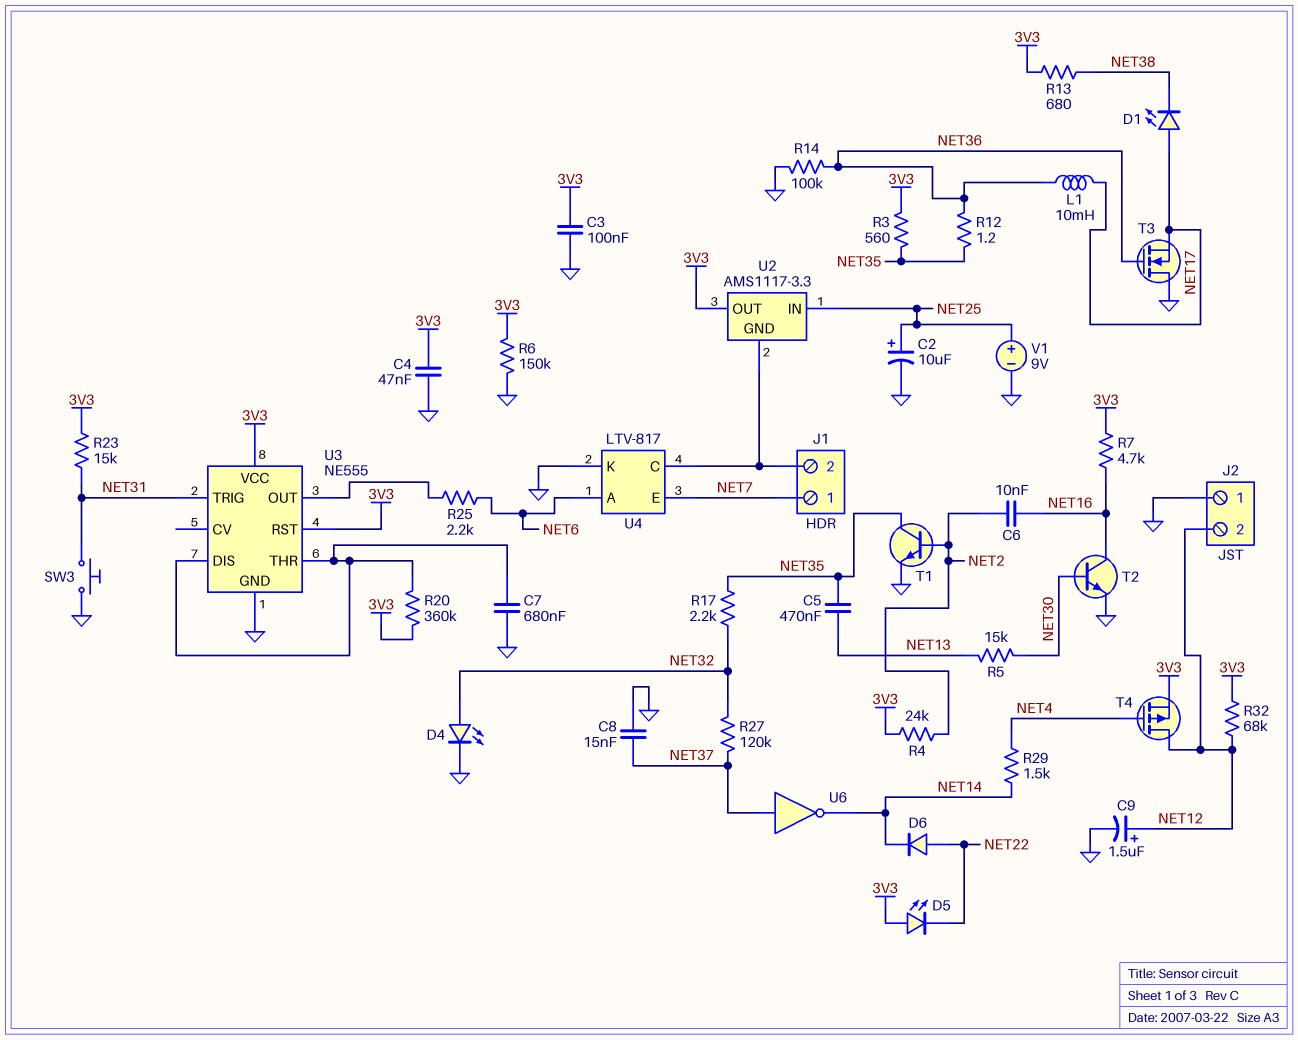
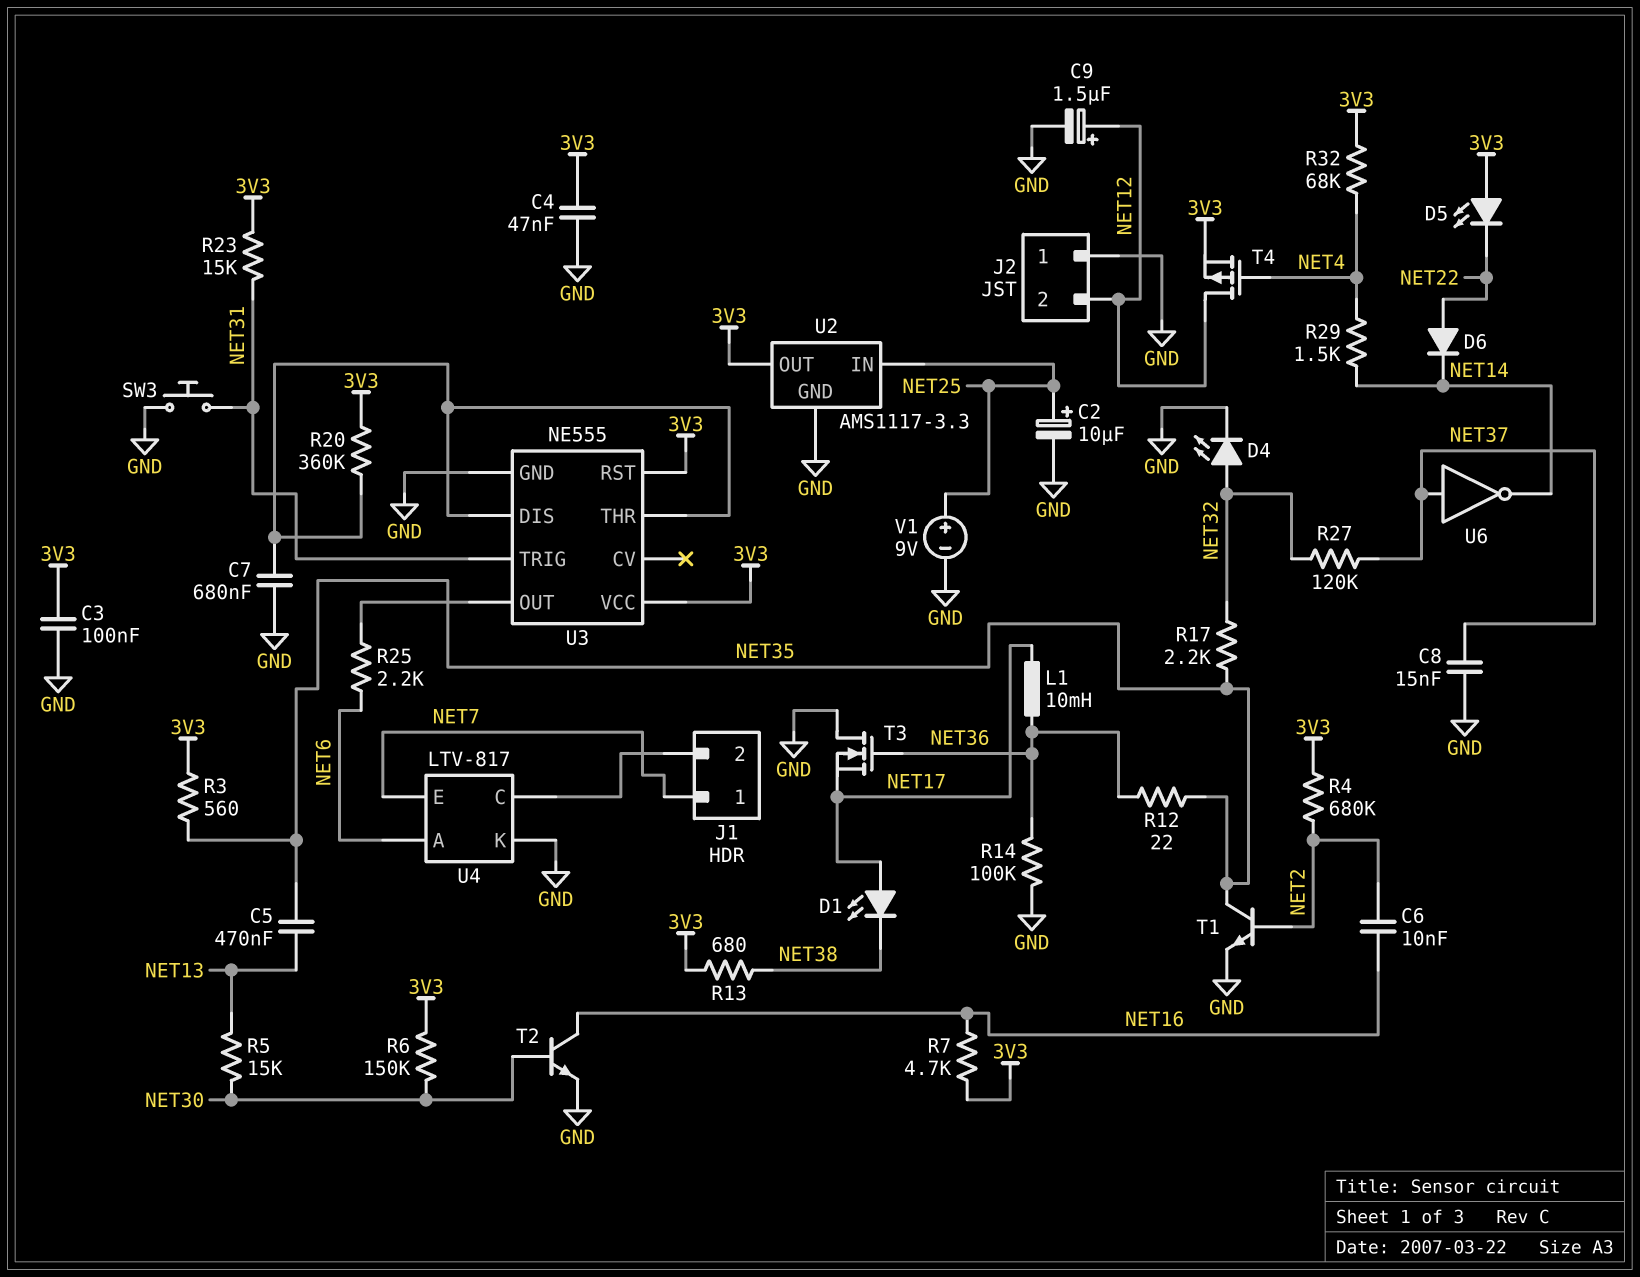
R4: 24k (3V3, NET2) -> 680k (3V3, NET2)
R6: 150k (3V3, GND) -> 150k (3V3, NET30)
R12: 1.2 (NET35, NET36) -> 22 (NET35, NET36)
R32: 68k (3V3, NET12) -> 68k (3V3, NET4)
U2 pin GND: J1/2 -> GND

